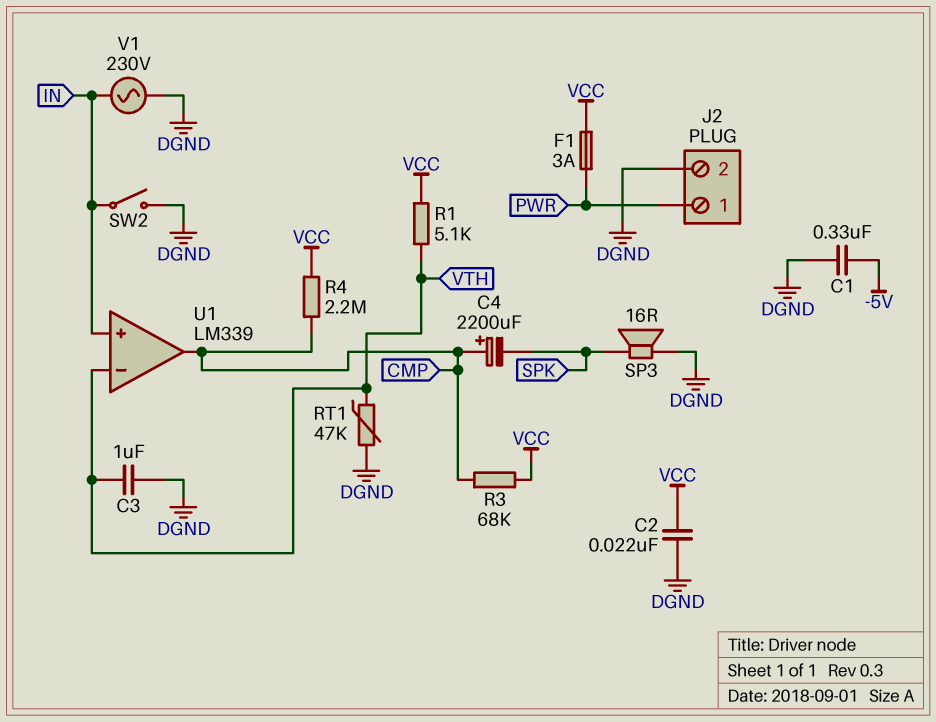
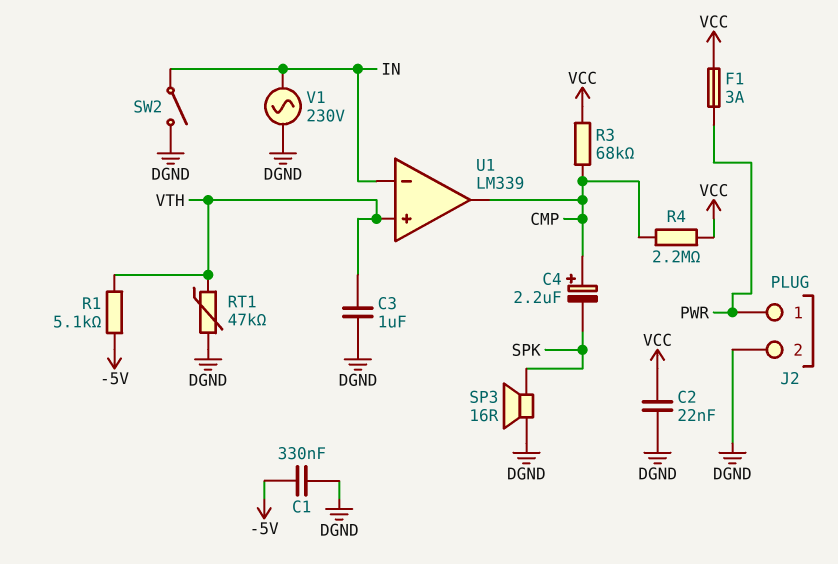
C4: 2200uF (plus CMP, minus SPK) -> 2.2uF (plus CMP, minus SPK)
R1: 5.1k (VCC, VTH) -> 5.1k (-5V, VTH)
U1 pin in+: IN -> VTH
U1 pin in-: VTH -> IN

